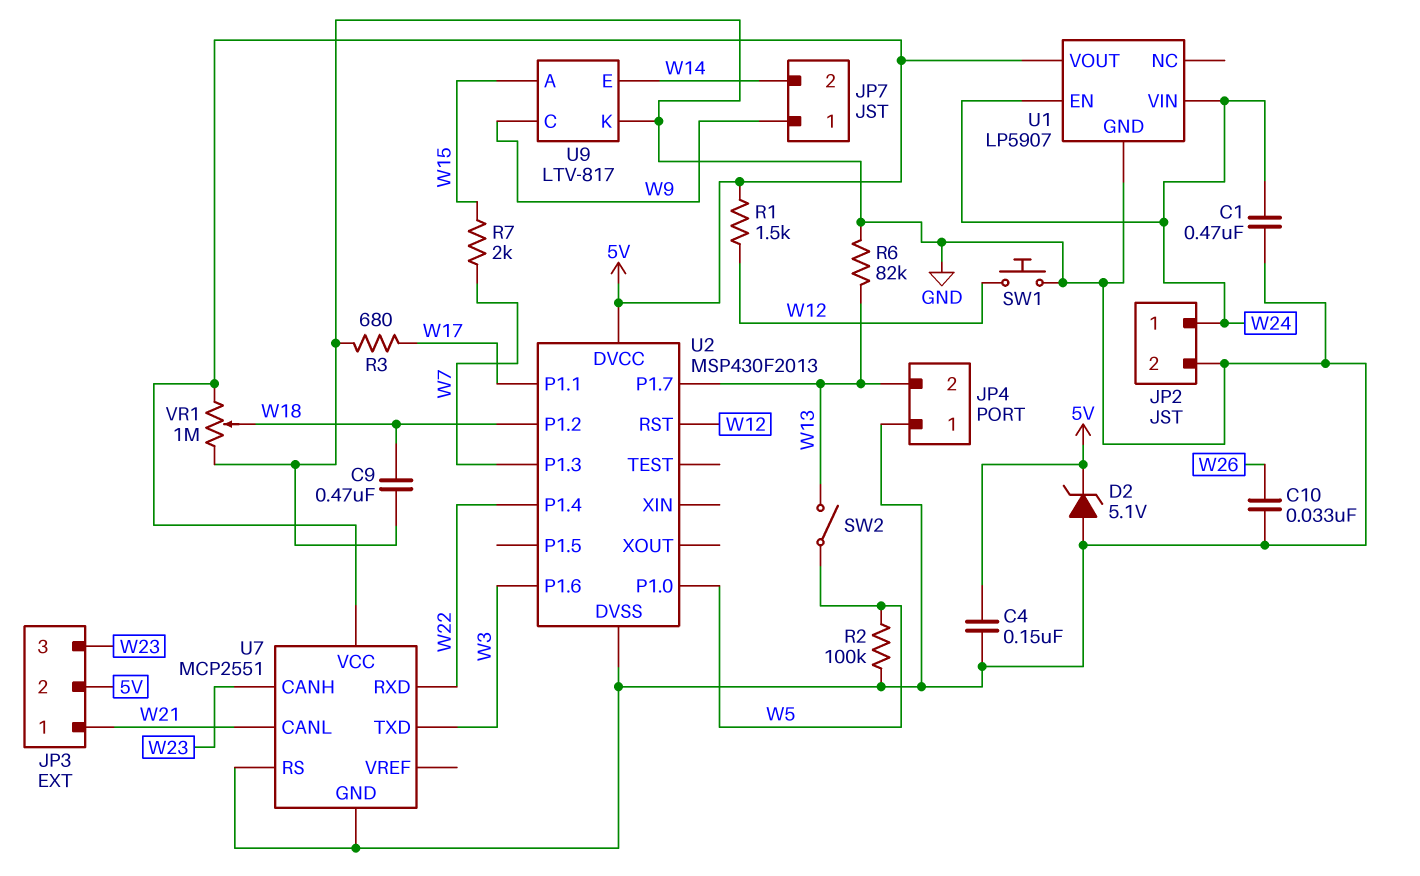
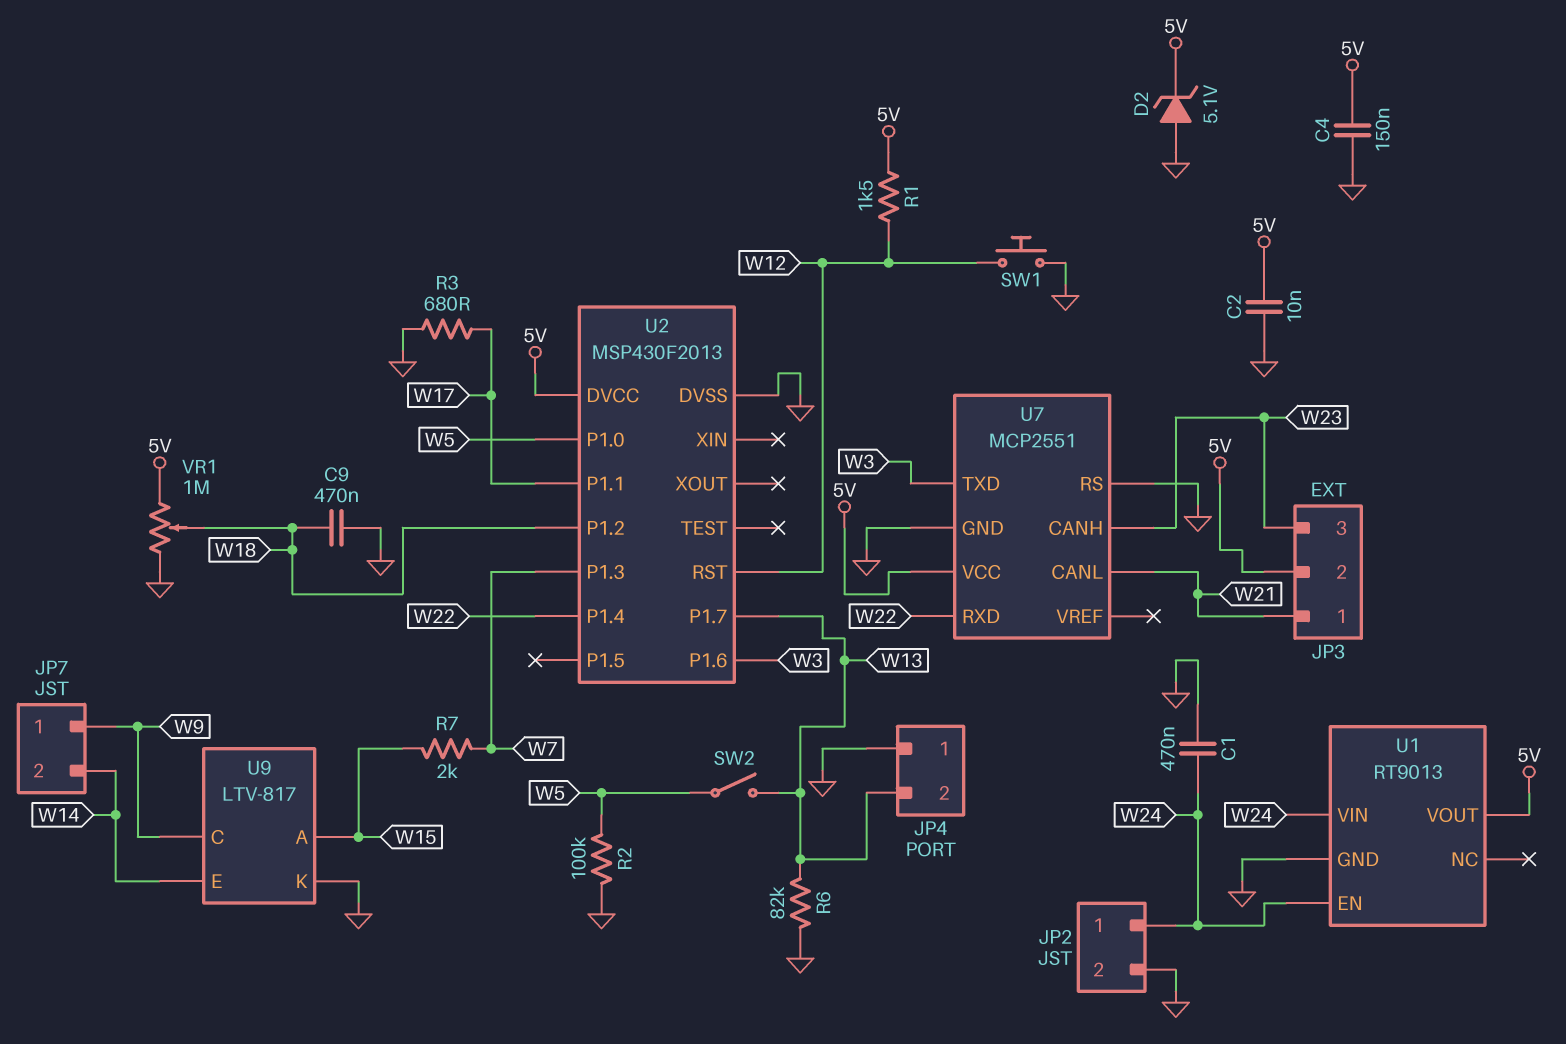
C2: none -> 10nF (5V, GND)
C10: 33nF (GND, W26) -> none
U1: LP5907 -> RT9013

